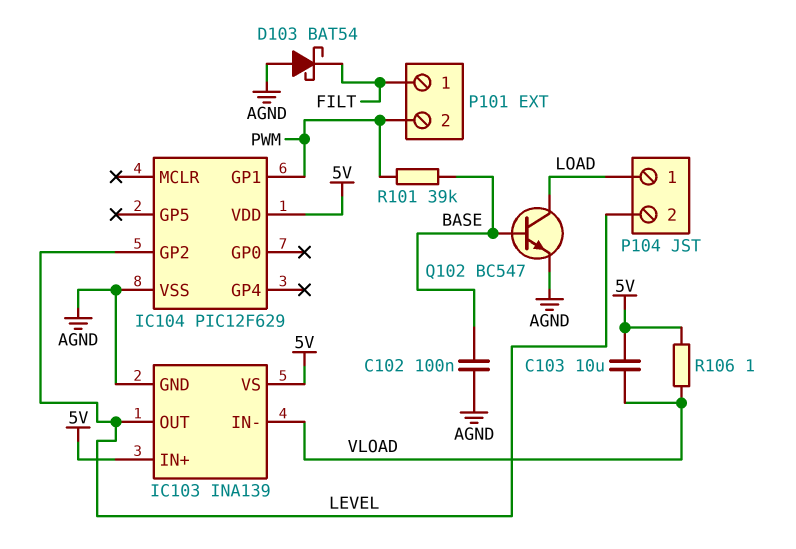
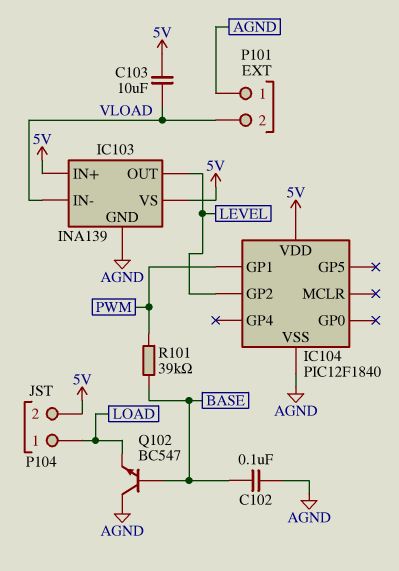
D103: schottky BAT54 (A AGND, K FILT) -> none
IC104: PIC12F629 -> PIC12F1840
P101 pin 1: FILT -> AGND
P101 pin 2: PWM -> VLOAD
P104 pin 2: LEVEL -> 5V
Q102: NPN BC547 (B BASE, C LOAD, E AGND) -> NPN BC547 (B BASE, C AGND, E LOAD)
R106: 1 (5V, VLOAD) -> none

